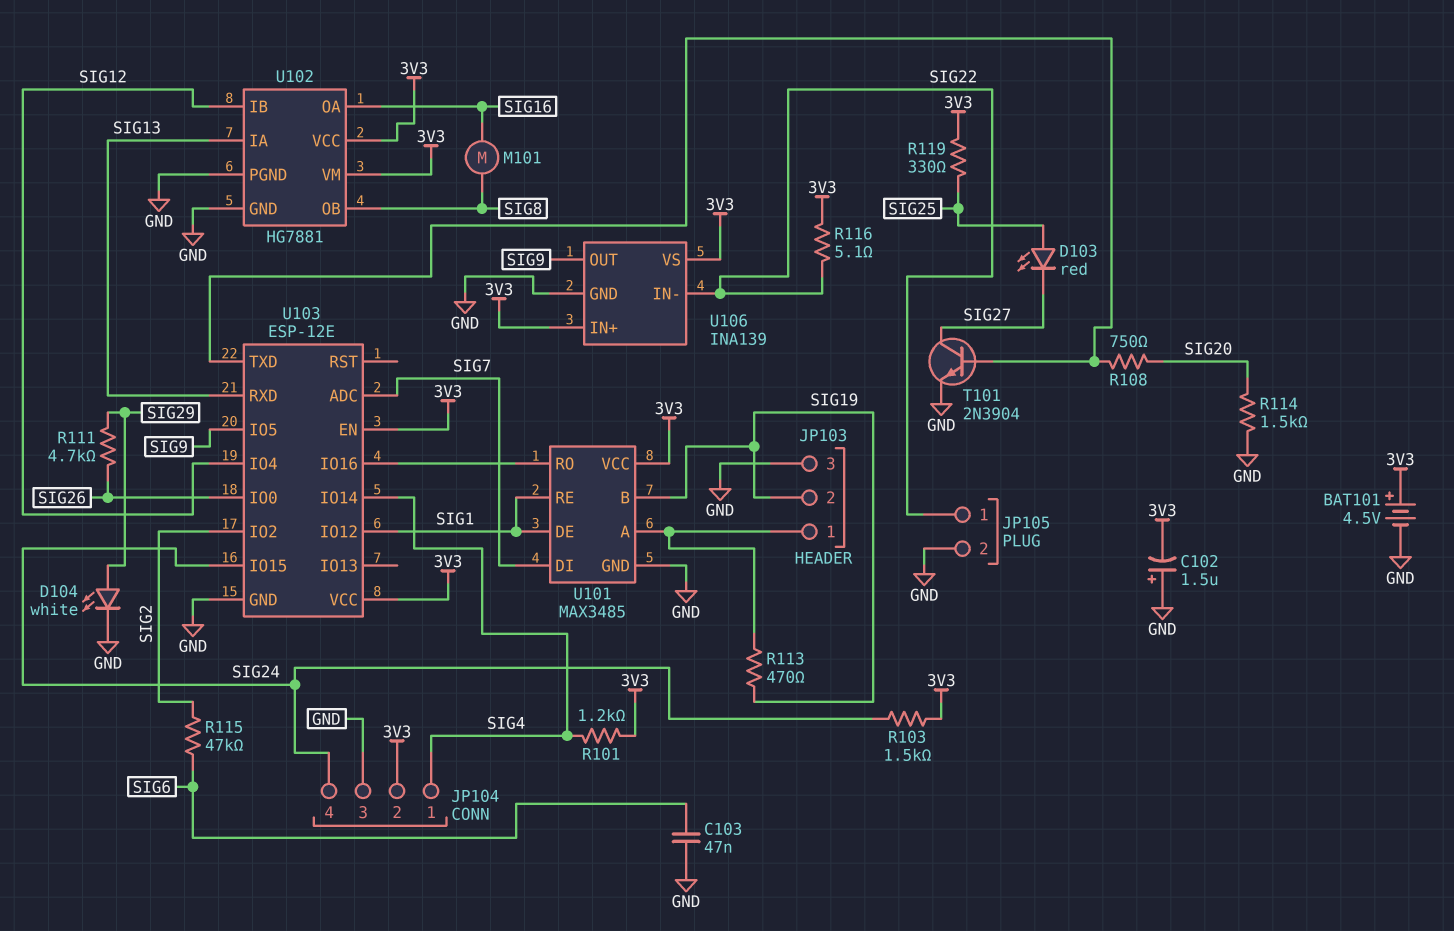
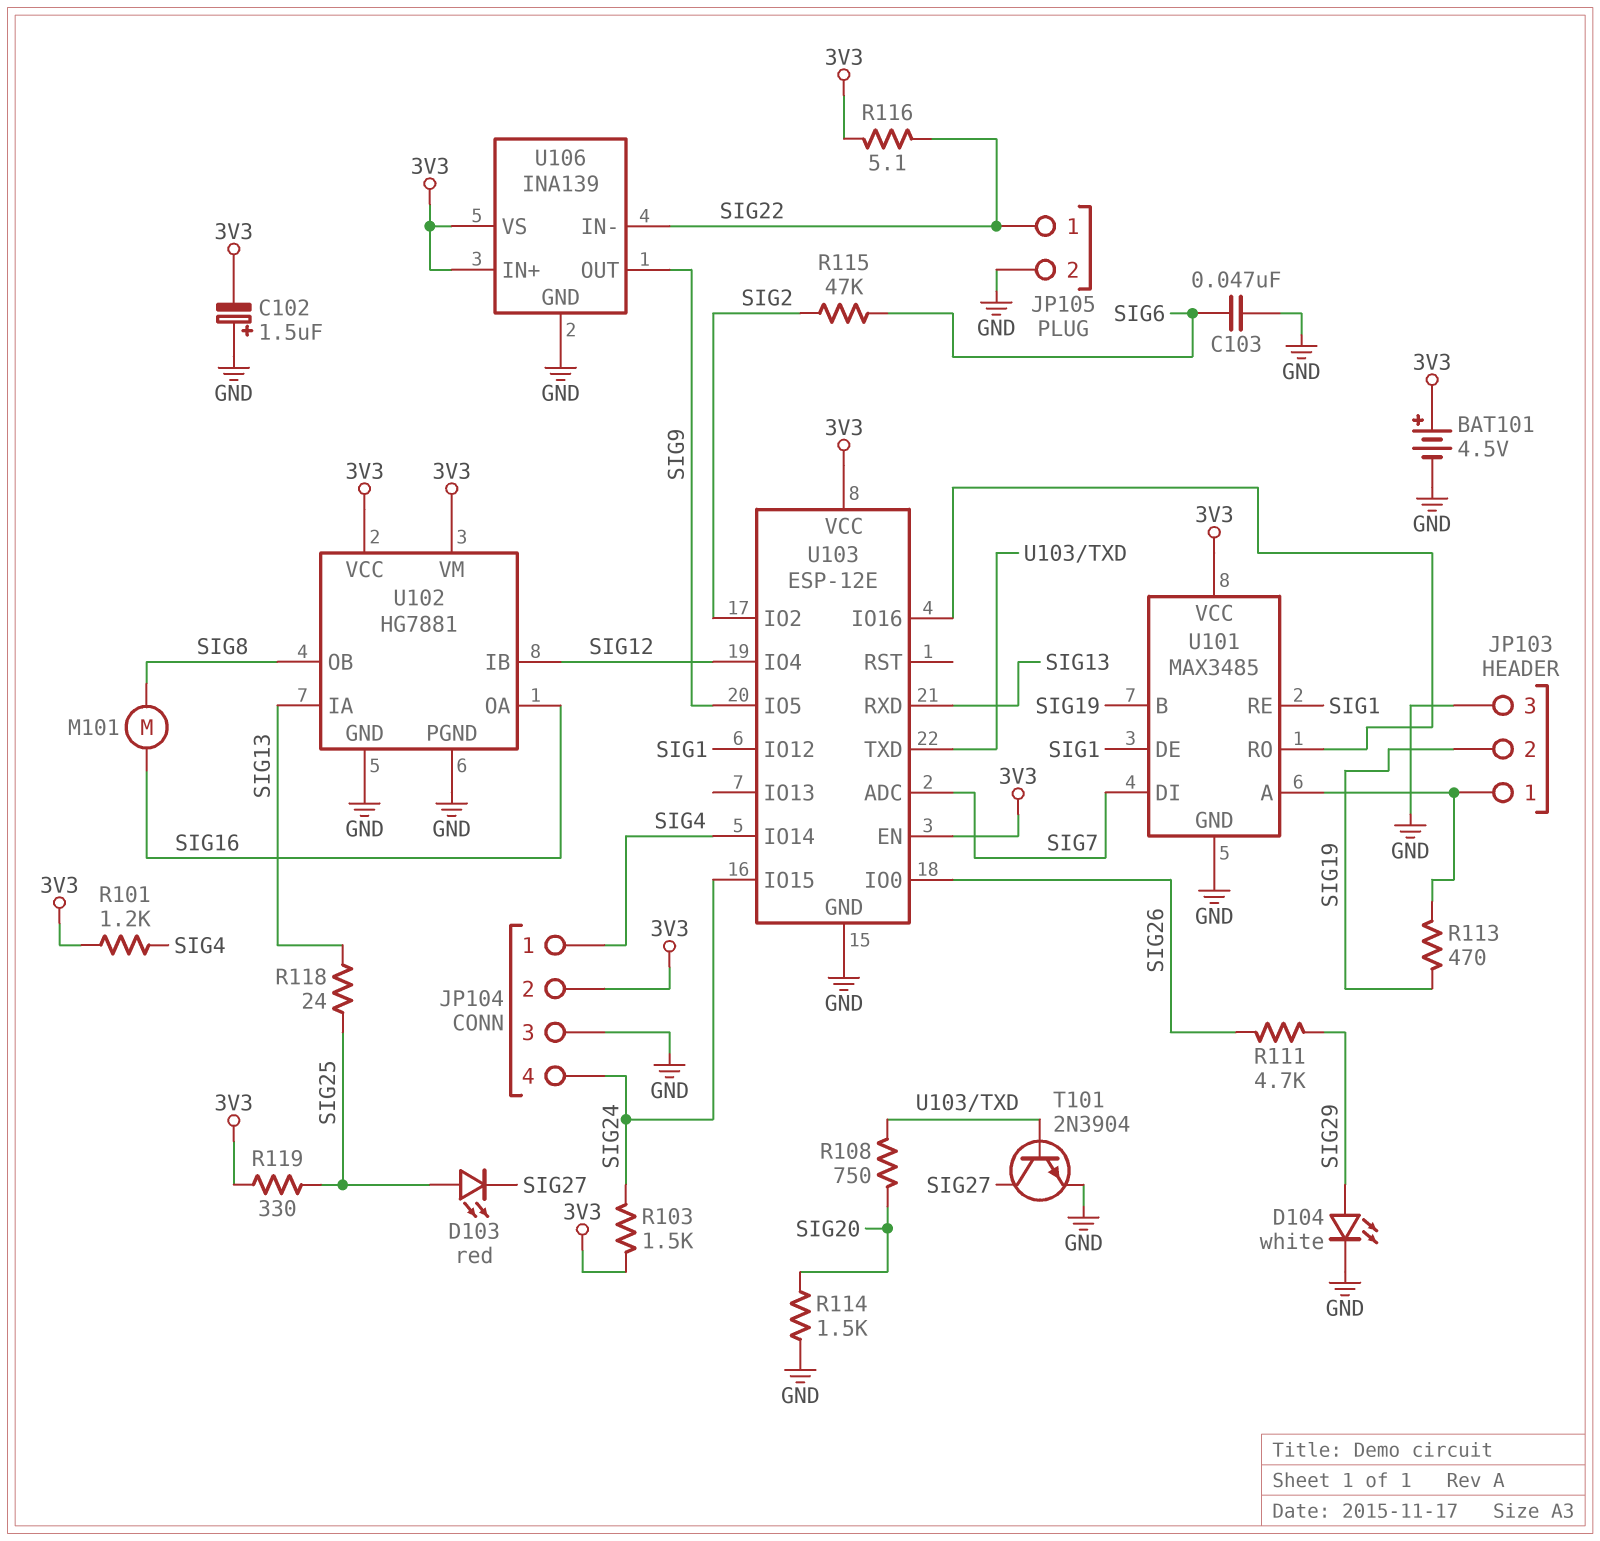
R118: none -> 24 (SIG13, SIG25)

